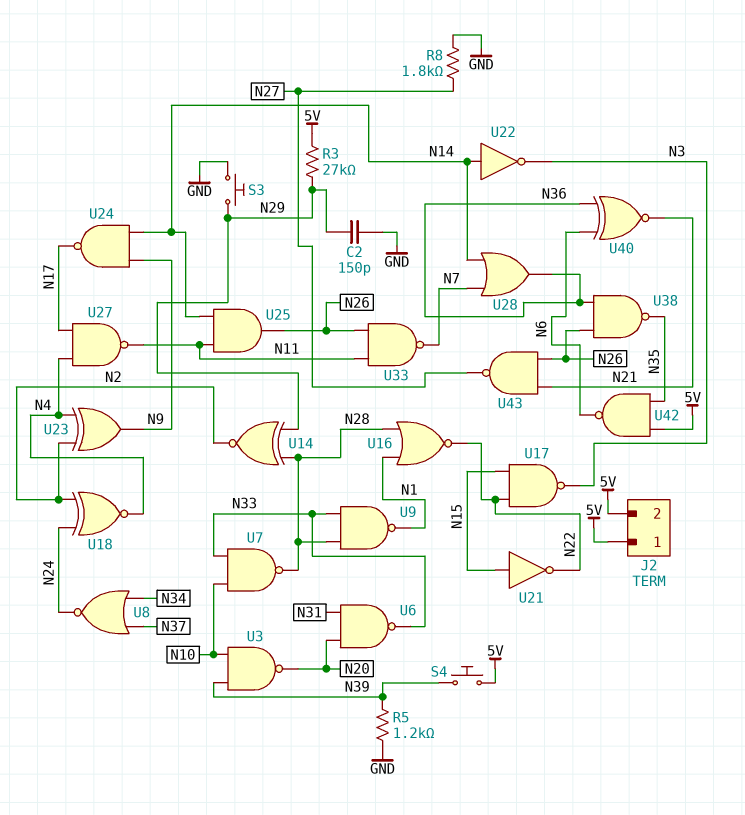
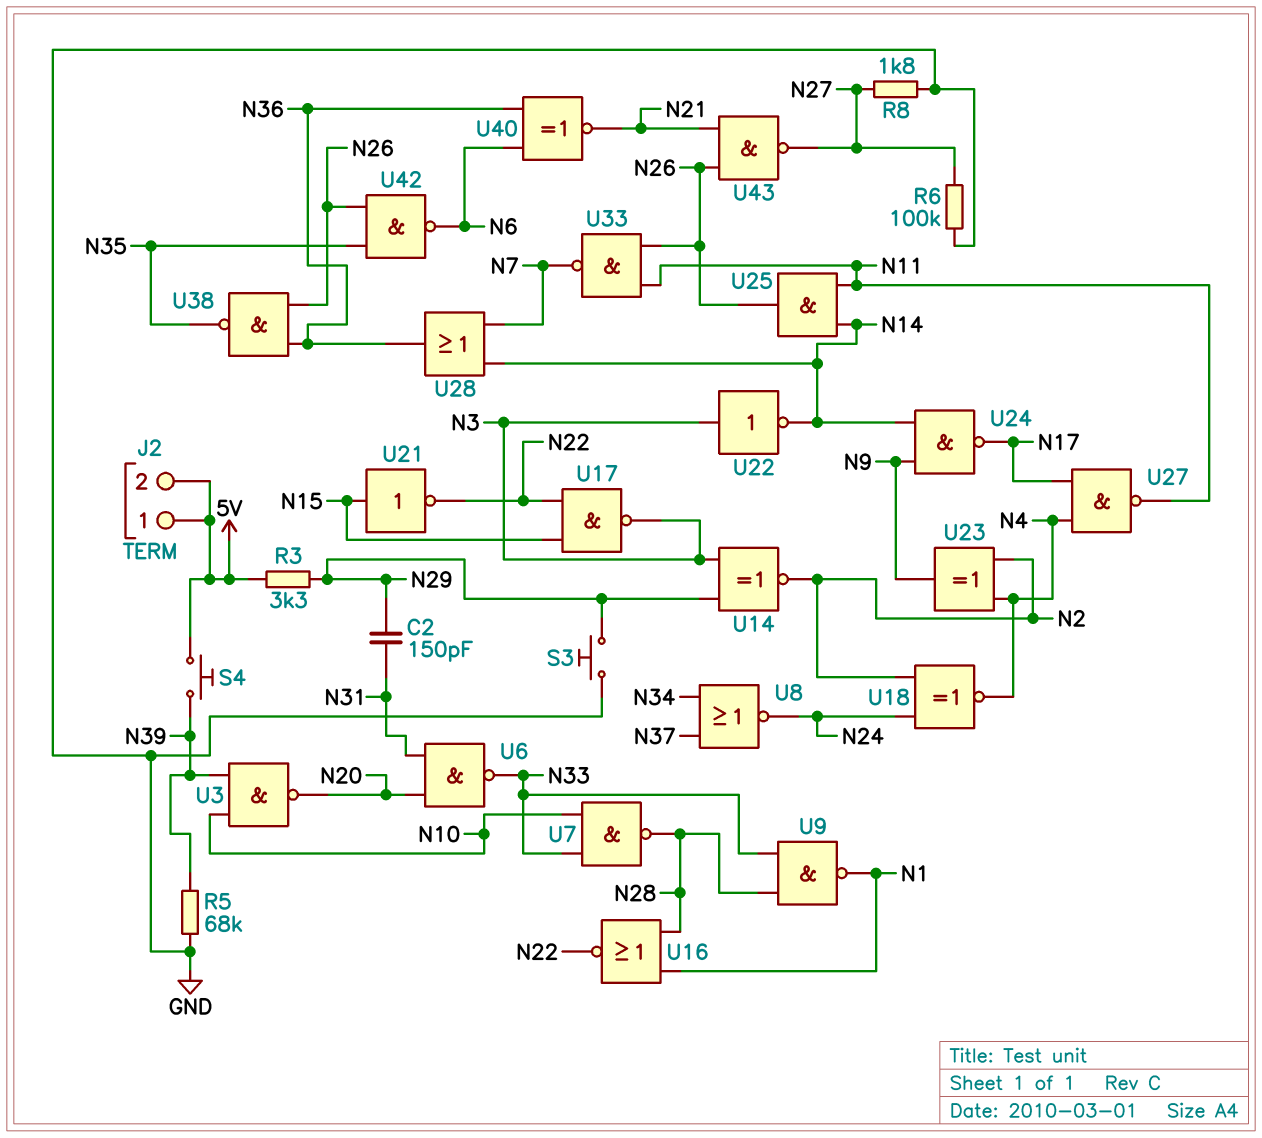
C2: 150pF (GND, N29) -> 150pF (N29, N31)
R3: 27k (5V, N29) -> 3.3k (5V, N29)
R5: 1.2k (GND, N39) -> 68k (GND, N39)
R6: none -> 100k (GND, N27)
U14: XNOR (in N28, in N29, out N2) -> XNOR (in N3, in N29, out N2)
U22: NOT (in N14, out N3) -> NOT (in N3, out N14)
U42: NAND (in 5V, in N35, out N6) -> NAND (in N26, in N35, out N6)

